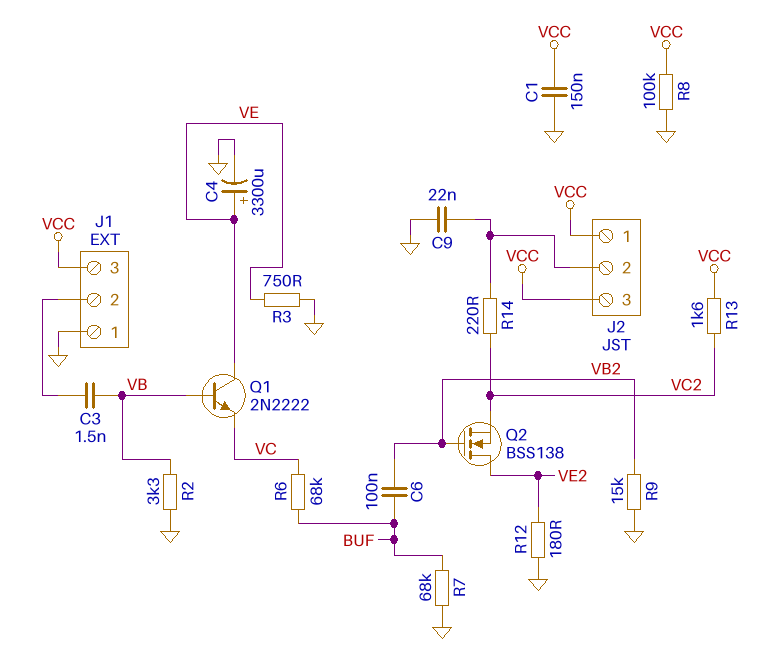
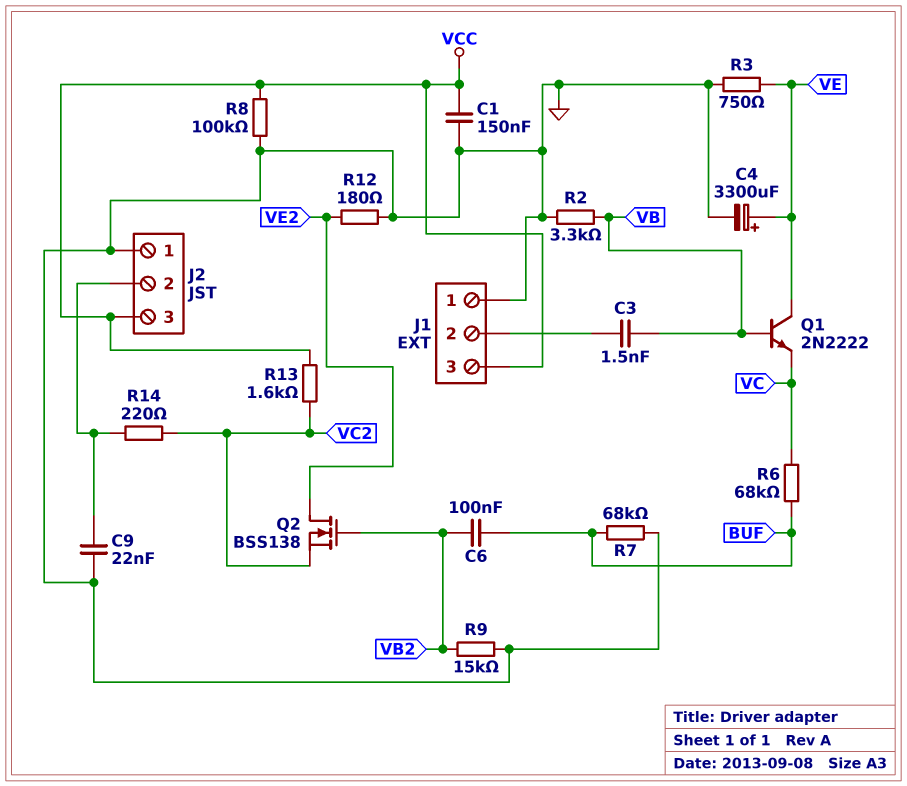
J2 pin 1: VCC -> GND

